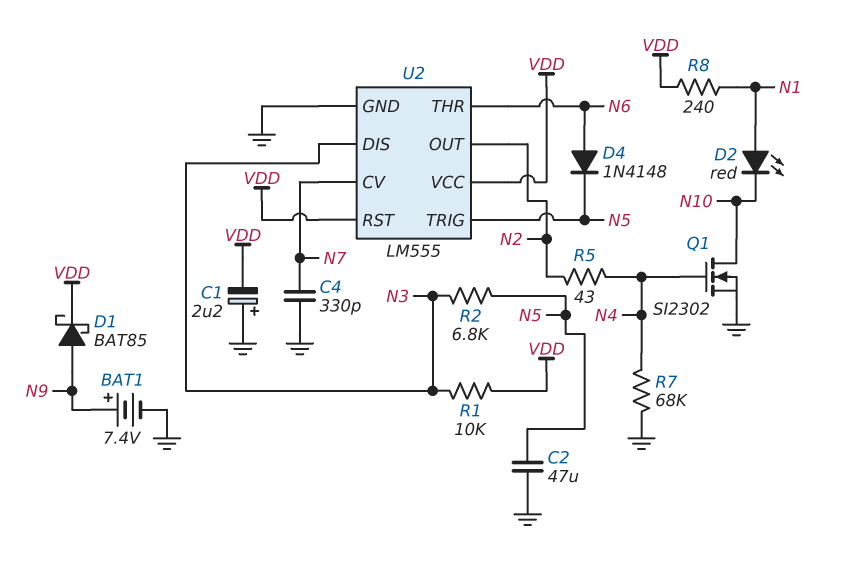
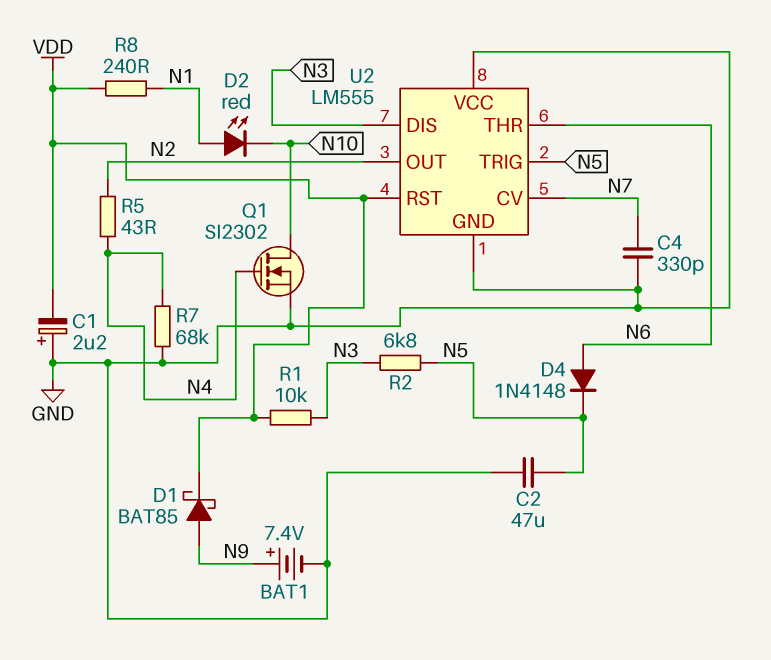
U2 pin VCC: VDD -> GND

